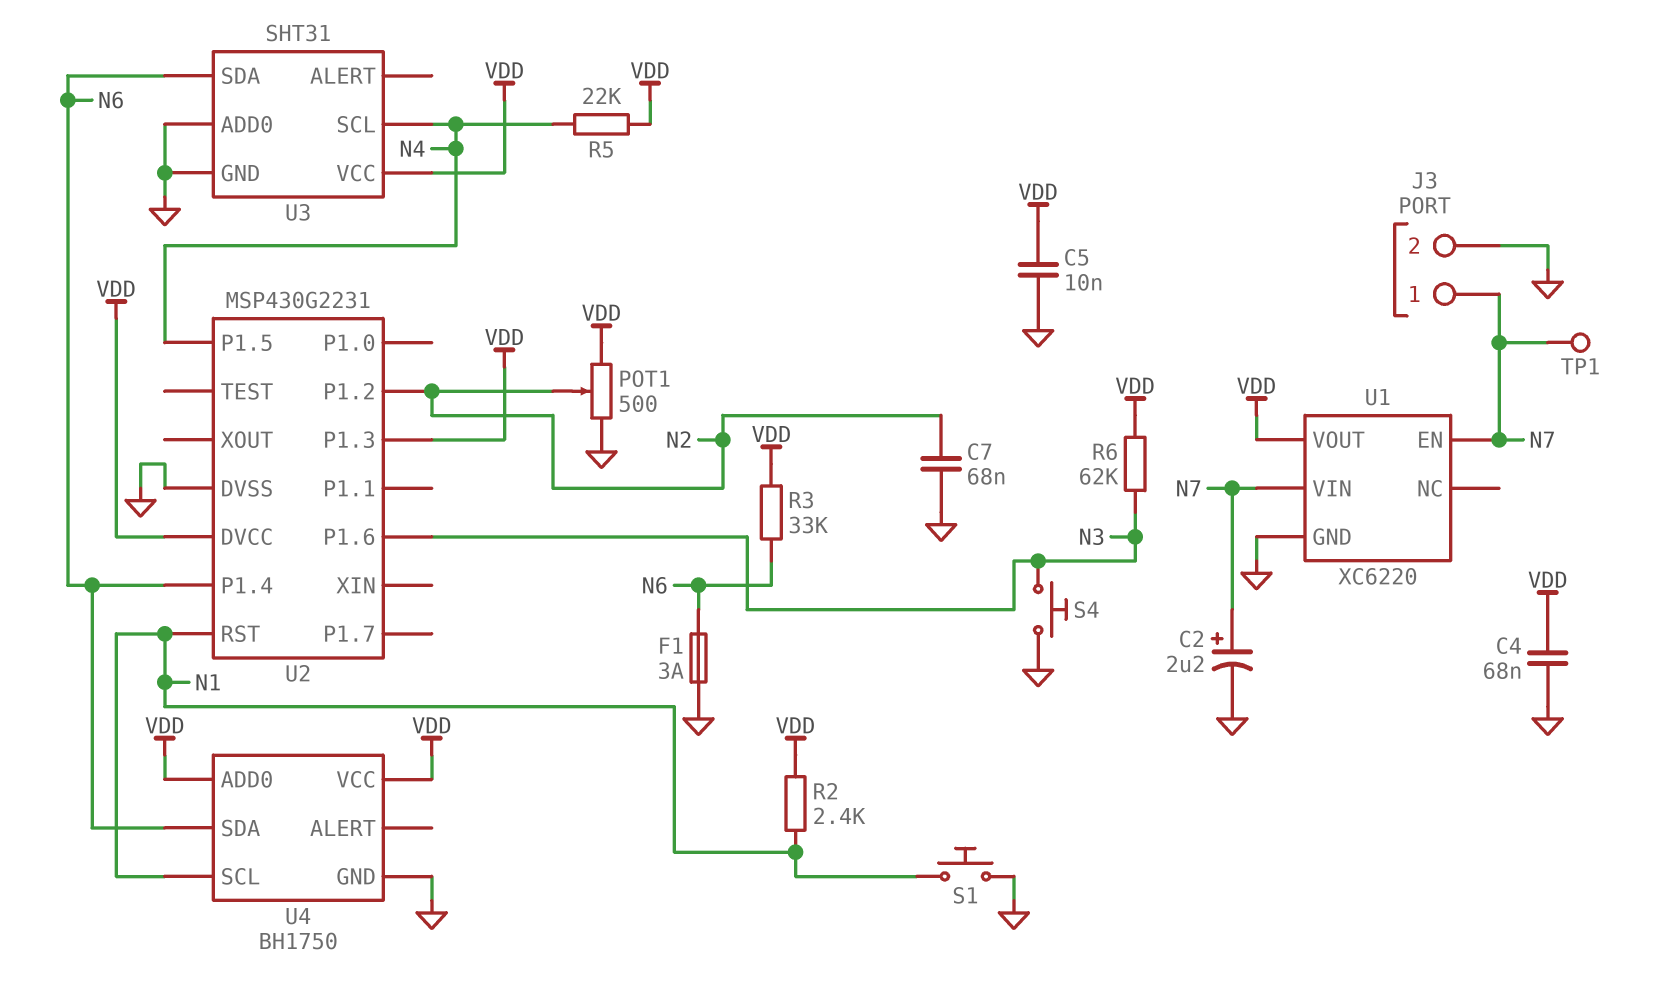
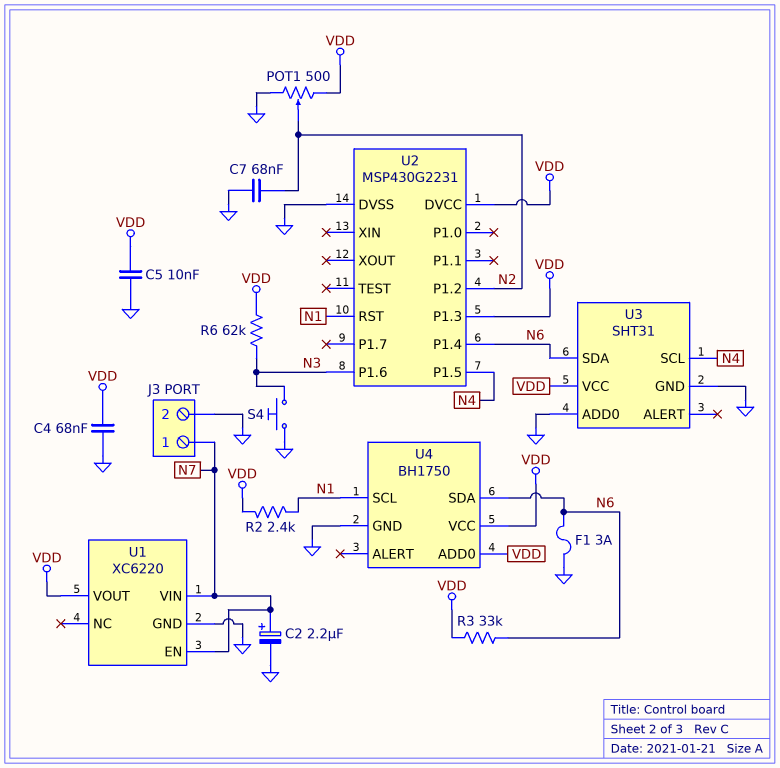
R5: 22k (N4, VDD) -> none
S1: button (GND, N1) -> none
TP1: test point (N7) -> none

